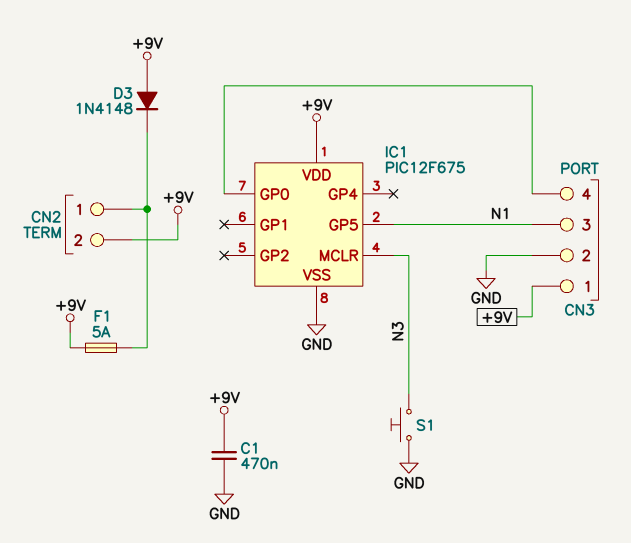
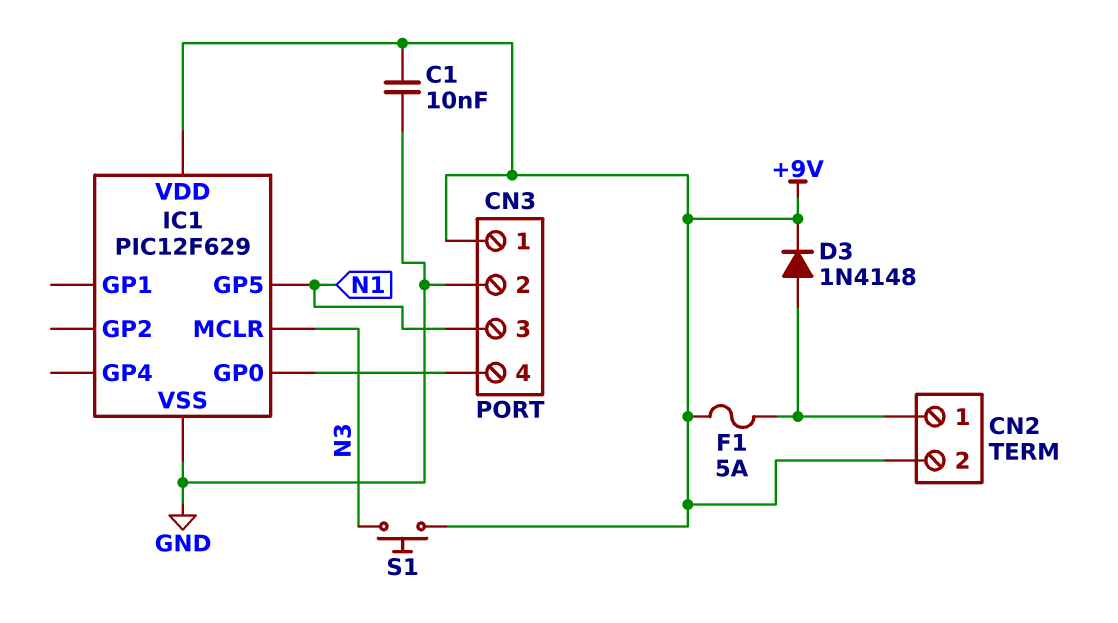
C1: 470nF (+9V, GND) -> 10nF (+9V, GND)
D3: diode 1N4148 (A +9V, K CN2/1) -> diode 1N4148 (A CN2/1, K +9V)
IC1: PIC12F675 -> PIC12F629
S1: button (GND, N3) -> button (+9V, N3)

